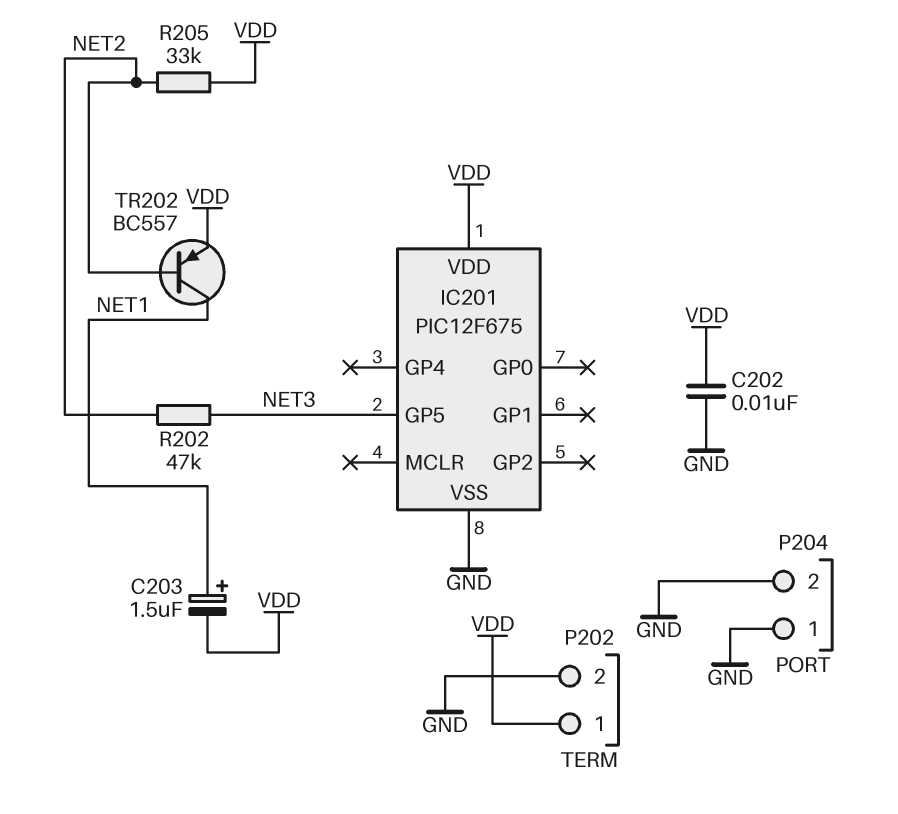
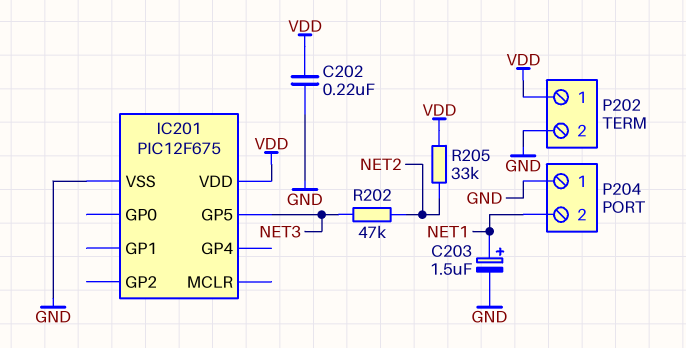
C202: 10nF (GND, VDD) -> 220nF (GND, VDD)
C203: 1.5uF (plus NET1, minus VDD) -> 1.5uF (plus NET1, minus GND)
P204 pin 2: GND -> NET1
TR202: PNP BC557 (B NET2, C NET1, E VDD) -> none

